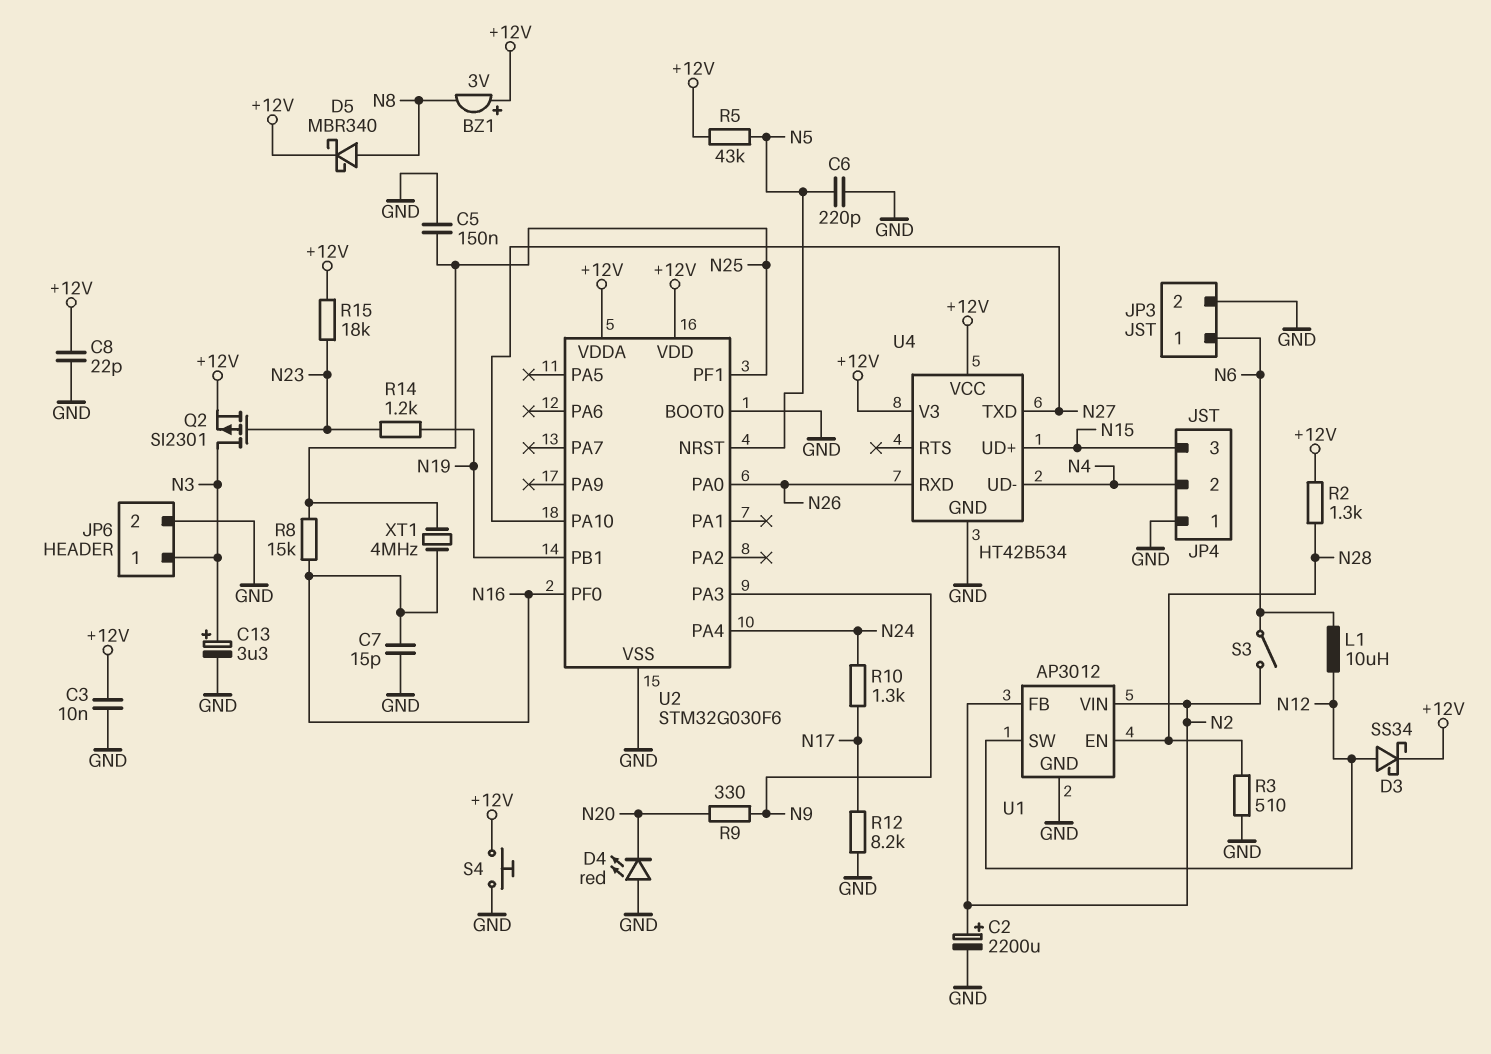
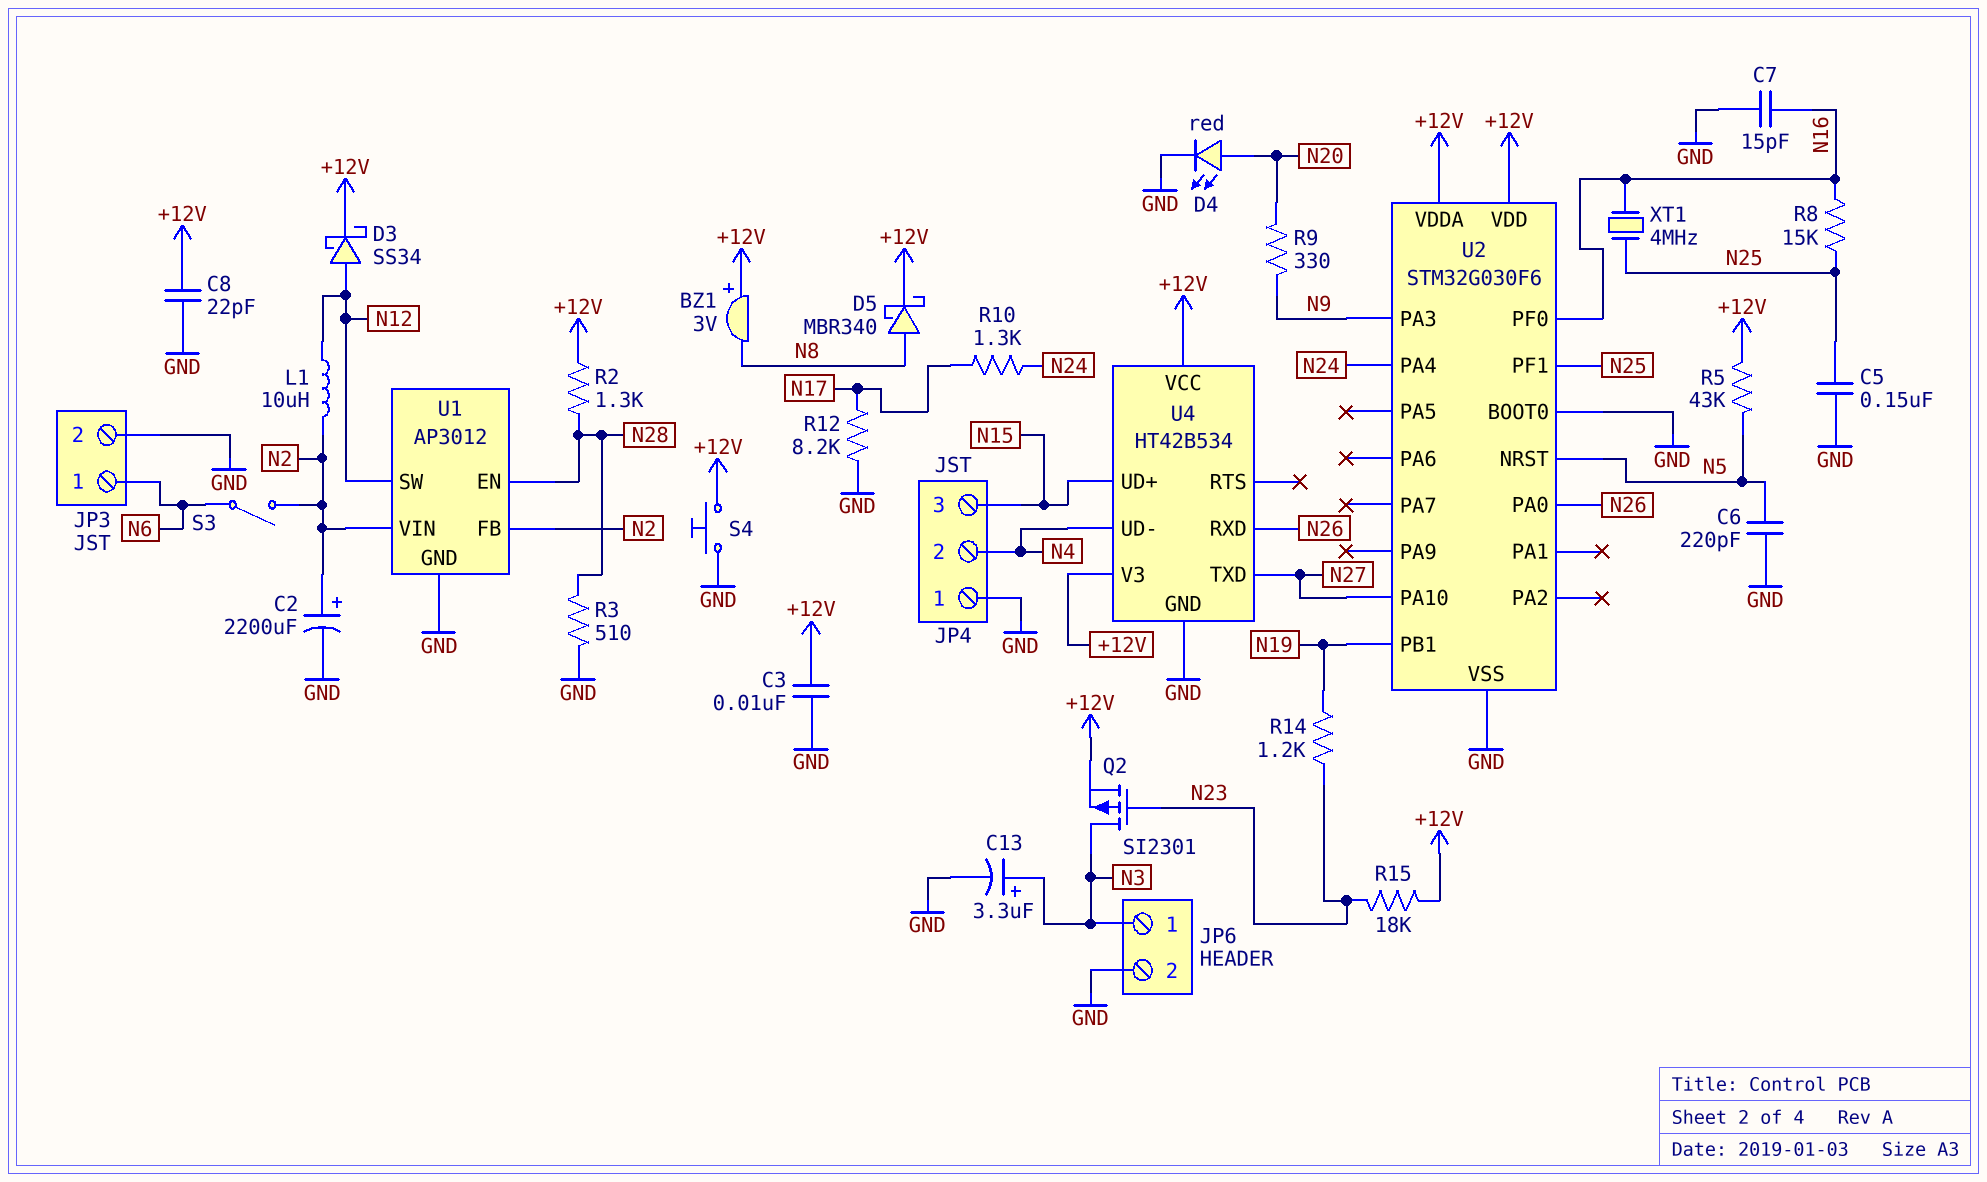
D4: LED red (A GND, K N20) -> LED red (A N20, K GND)
L1: 10uH (N6, N12) -> 10uH (N2, N12)

